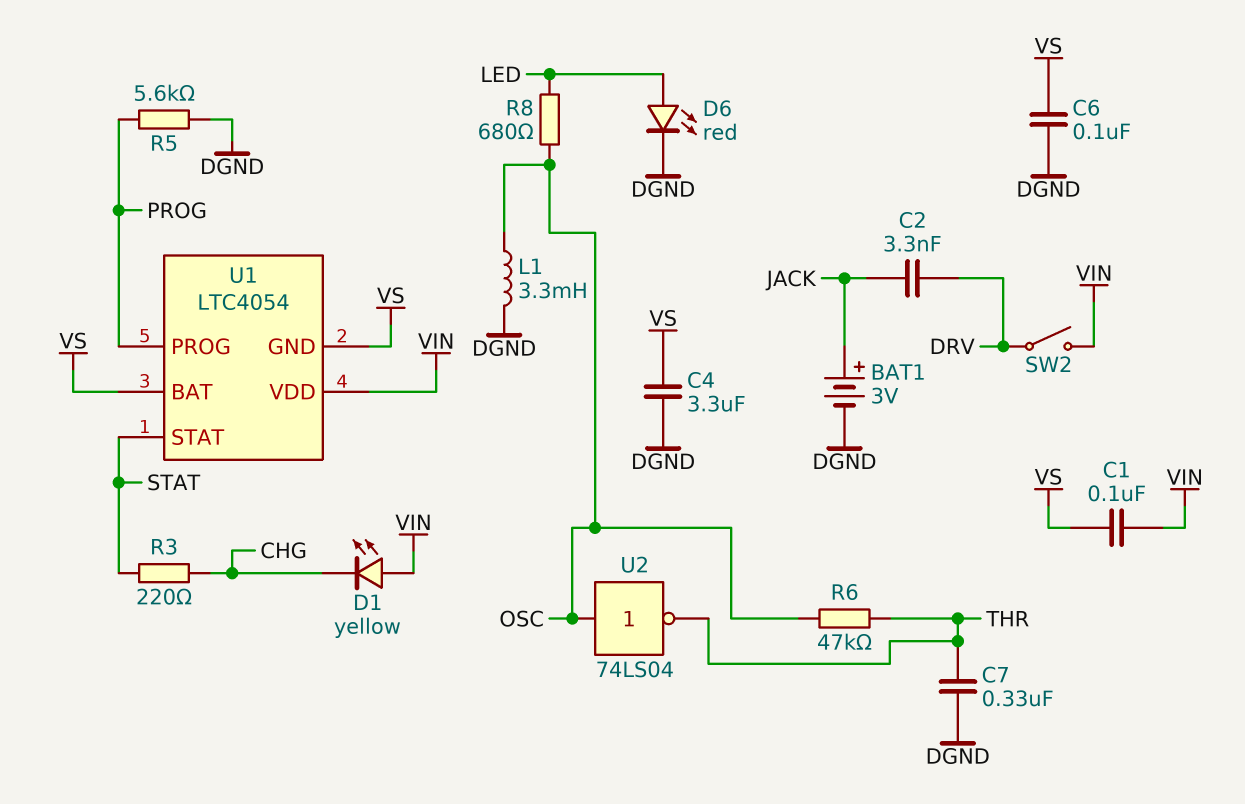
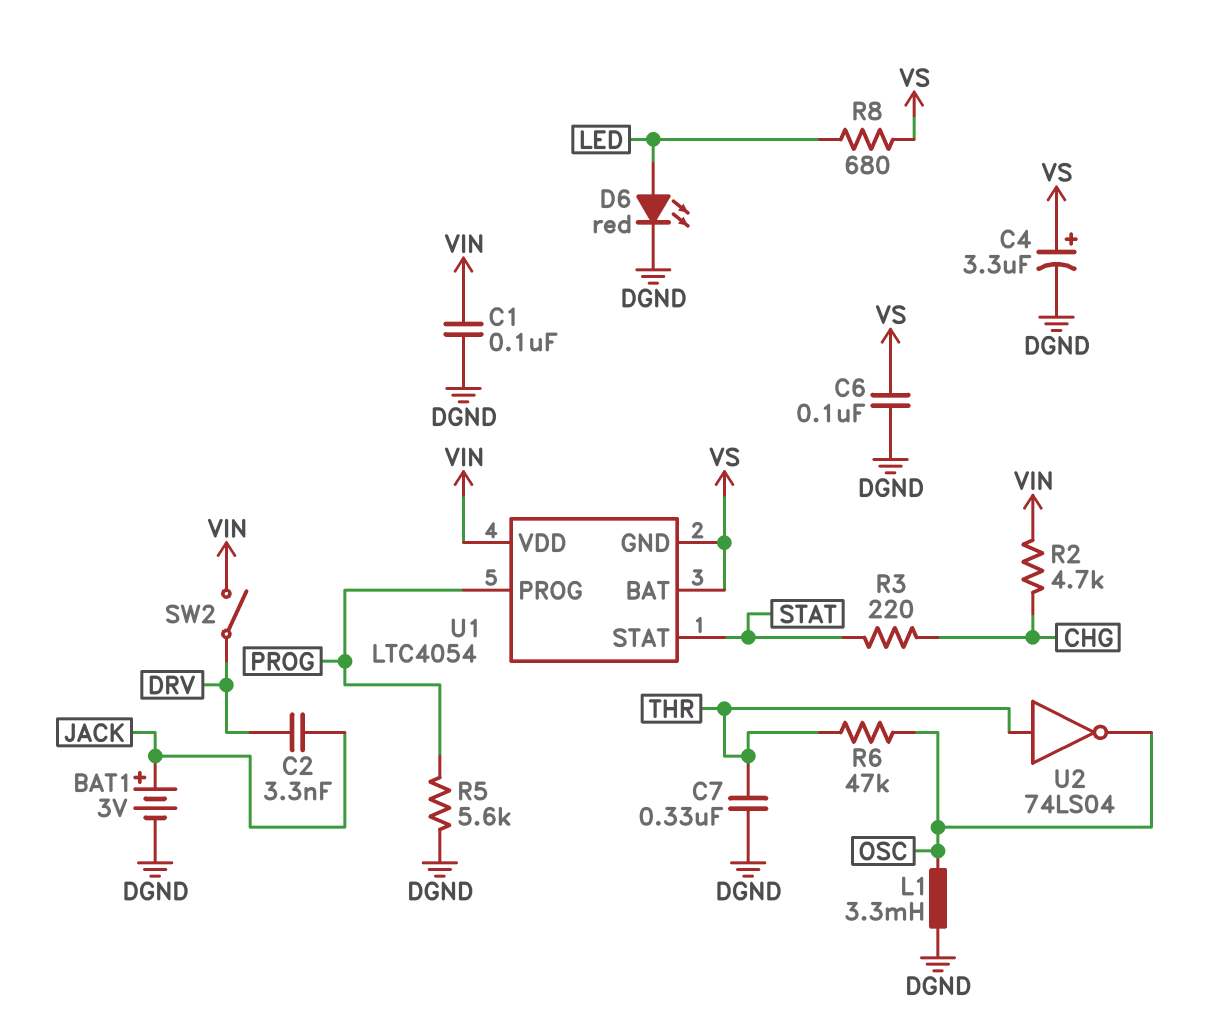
C1: 100nF (VIN, VS) -> 100nF (DGND, VIN)
C4: 3.3uF (DGND, VS) -> 3.3uF (plus VS, minus DGND)
D1: LED yellow (A VIN, K CHG) -> none
R2: none -> 4.7k (CHG, VIN)
R8: 680 (LED, OSC) -> 680 (LED, VS)
U2: NOT 74LS04 (in OSC, out THR) -> NOT 74LS04 (in THR, out OSC)

